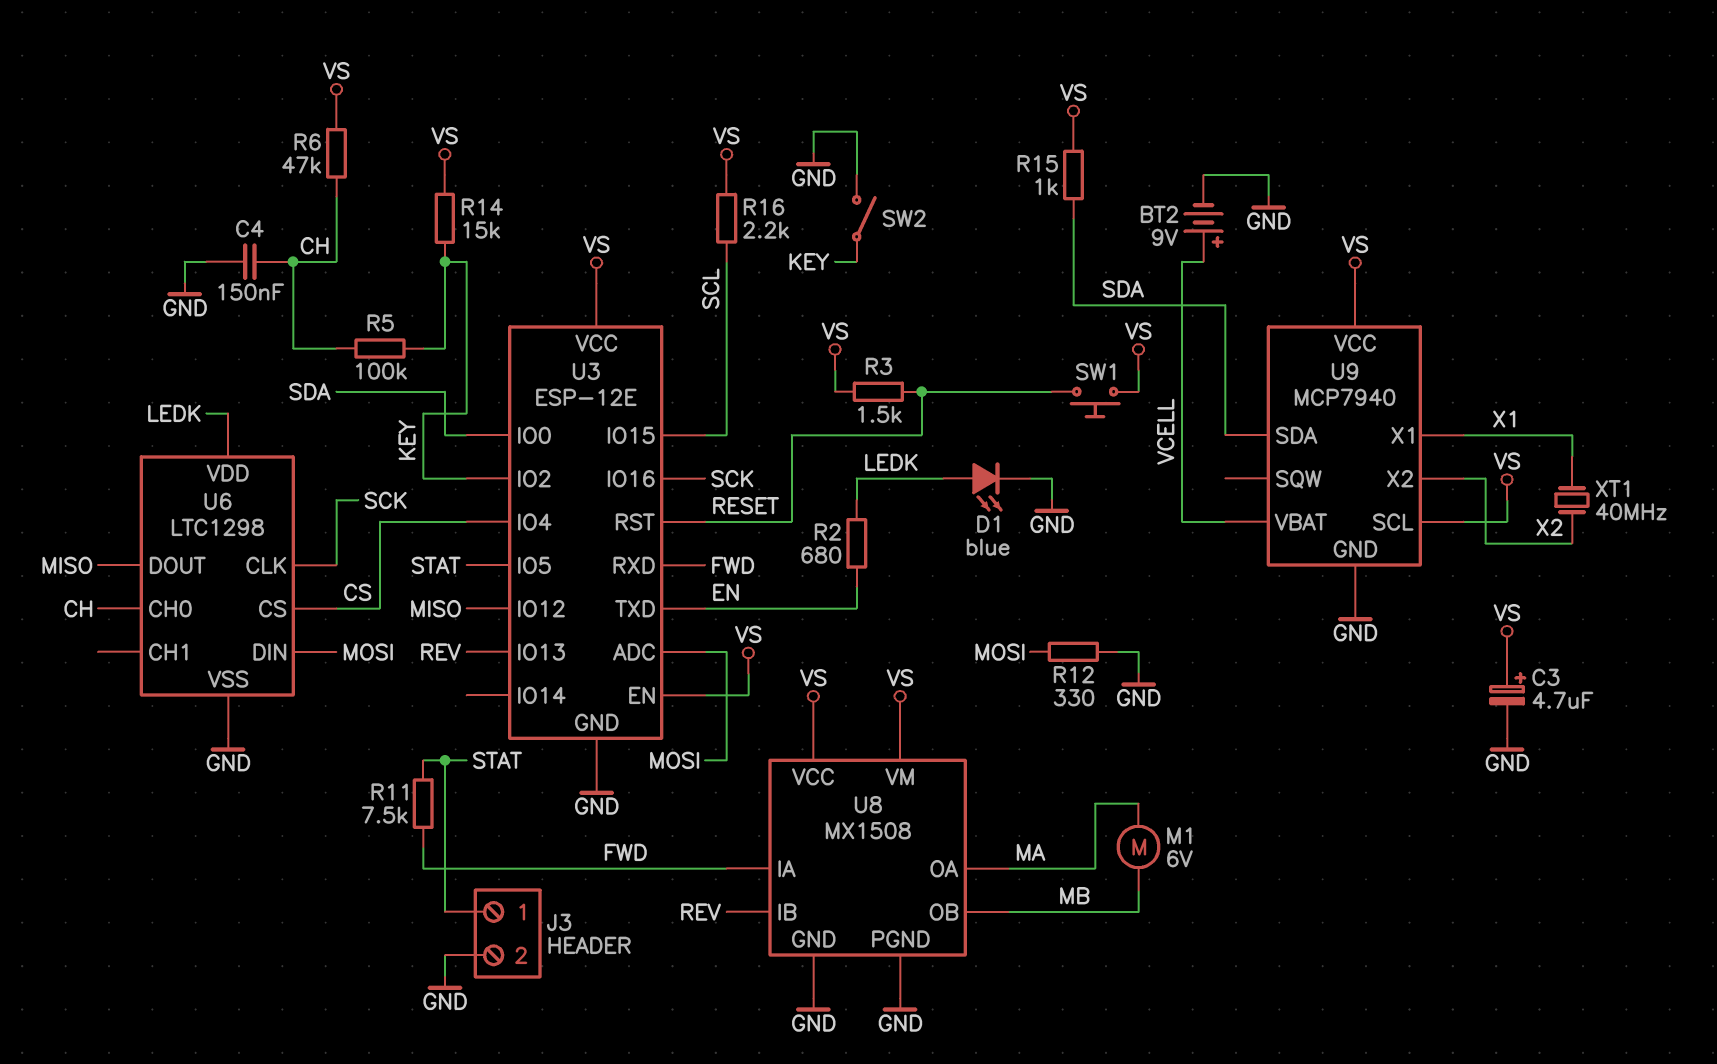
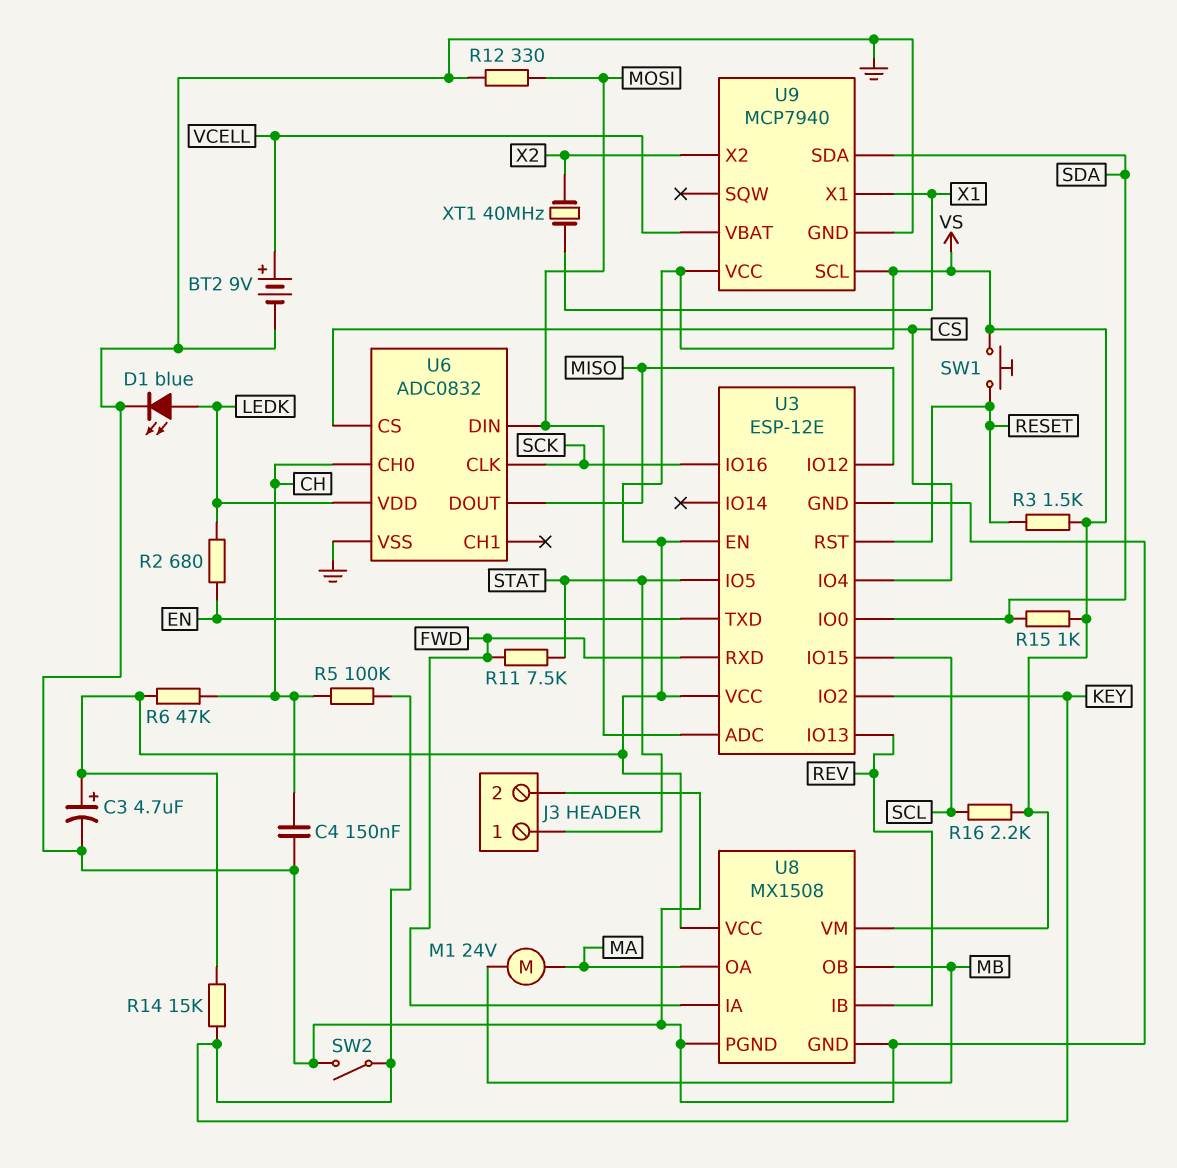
M1: motor 6V (MA, MB) -> motor 24V (MA, MB)
U6: LTC1298 -> ADC0832

